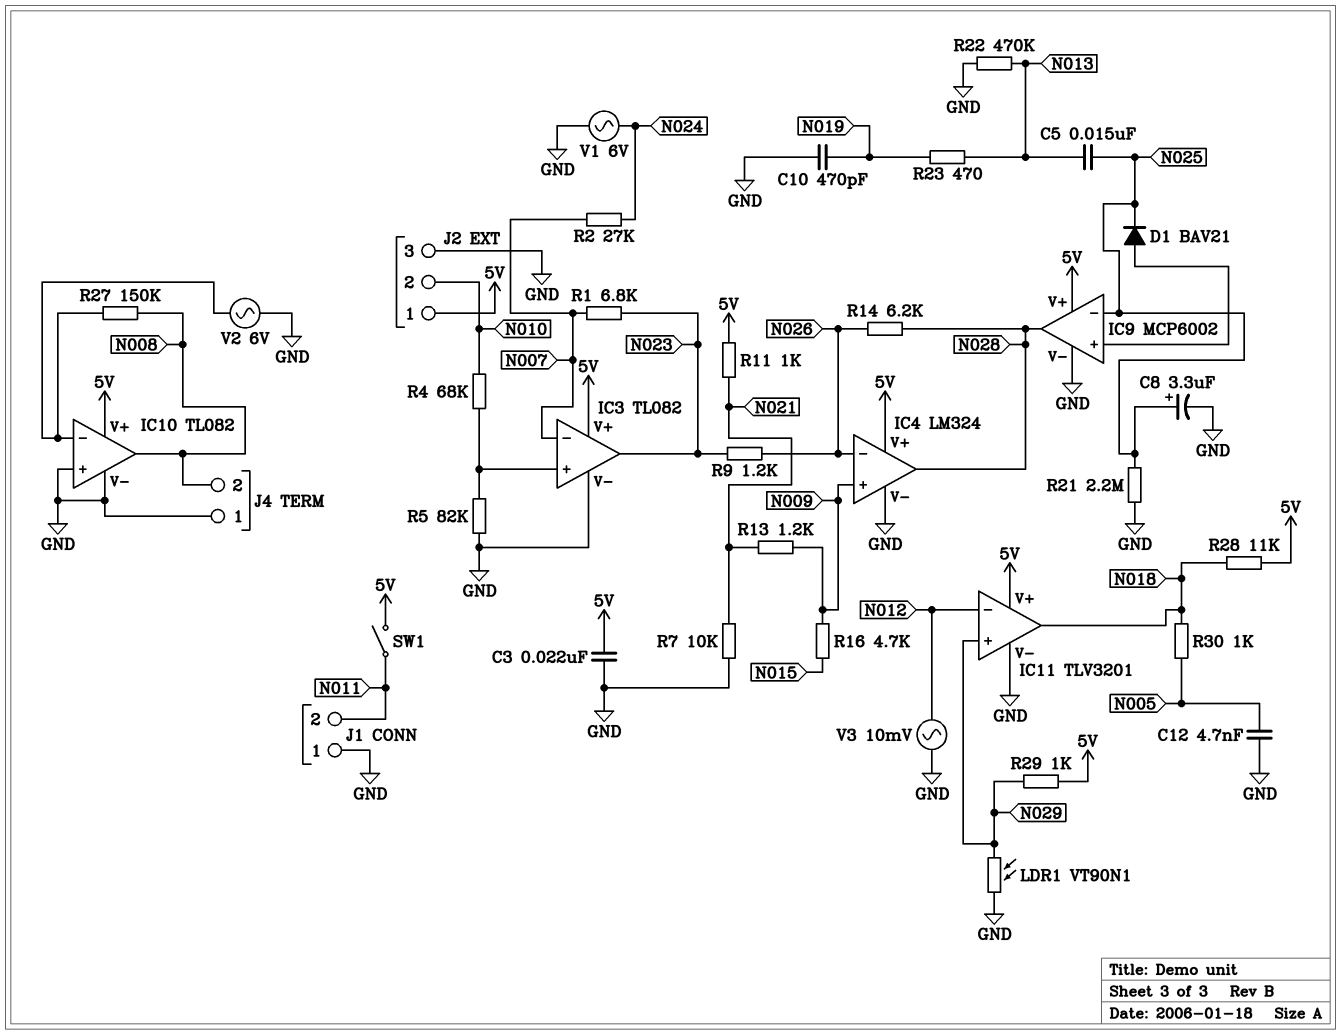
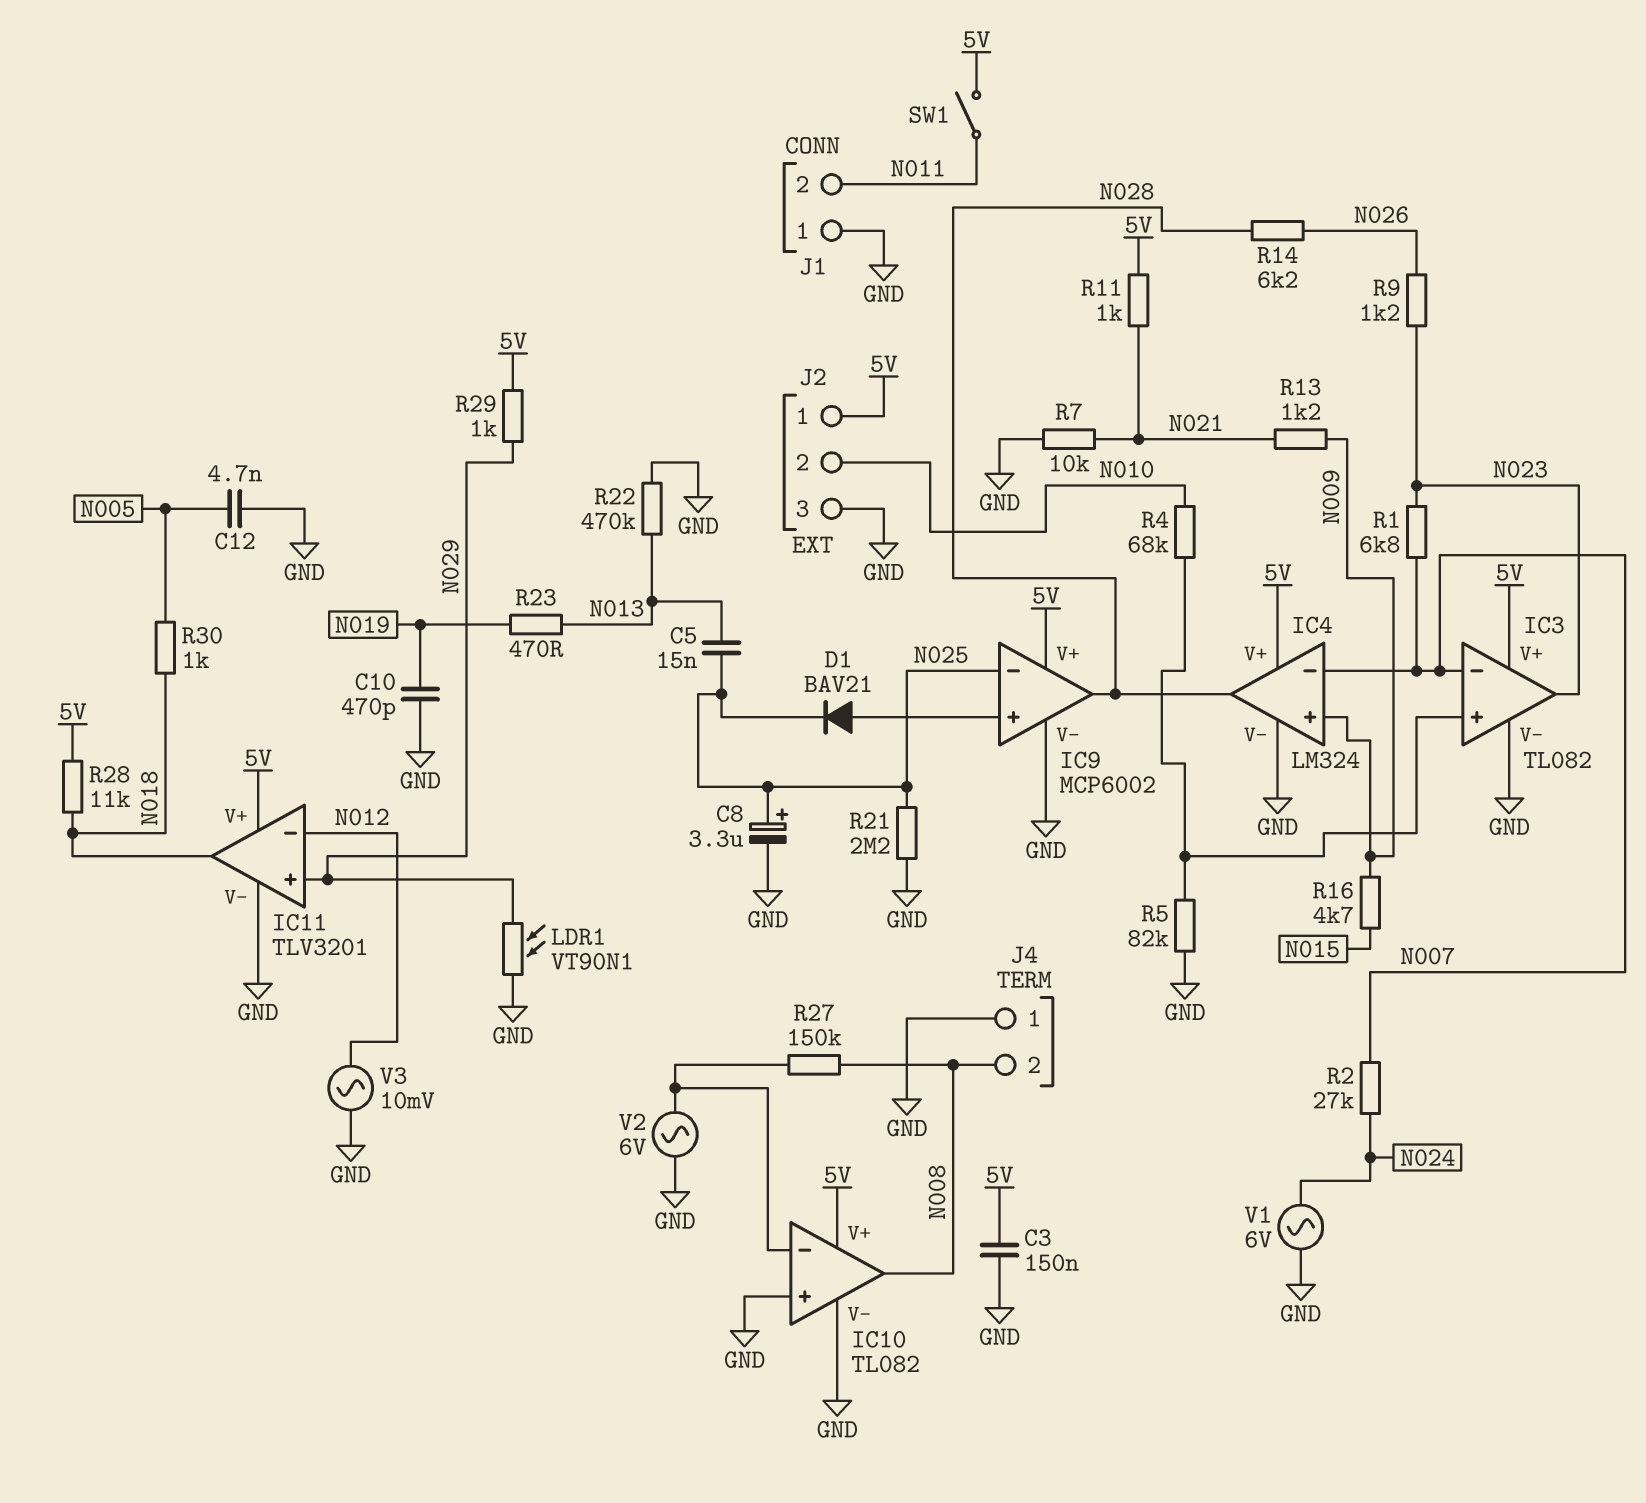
C3: 22nF (5V, GND) -> 150nF (5V, GND)
IC4 pin in-: N026 -> N007

